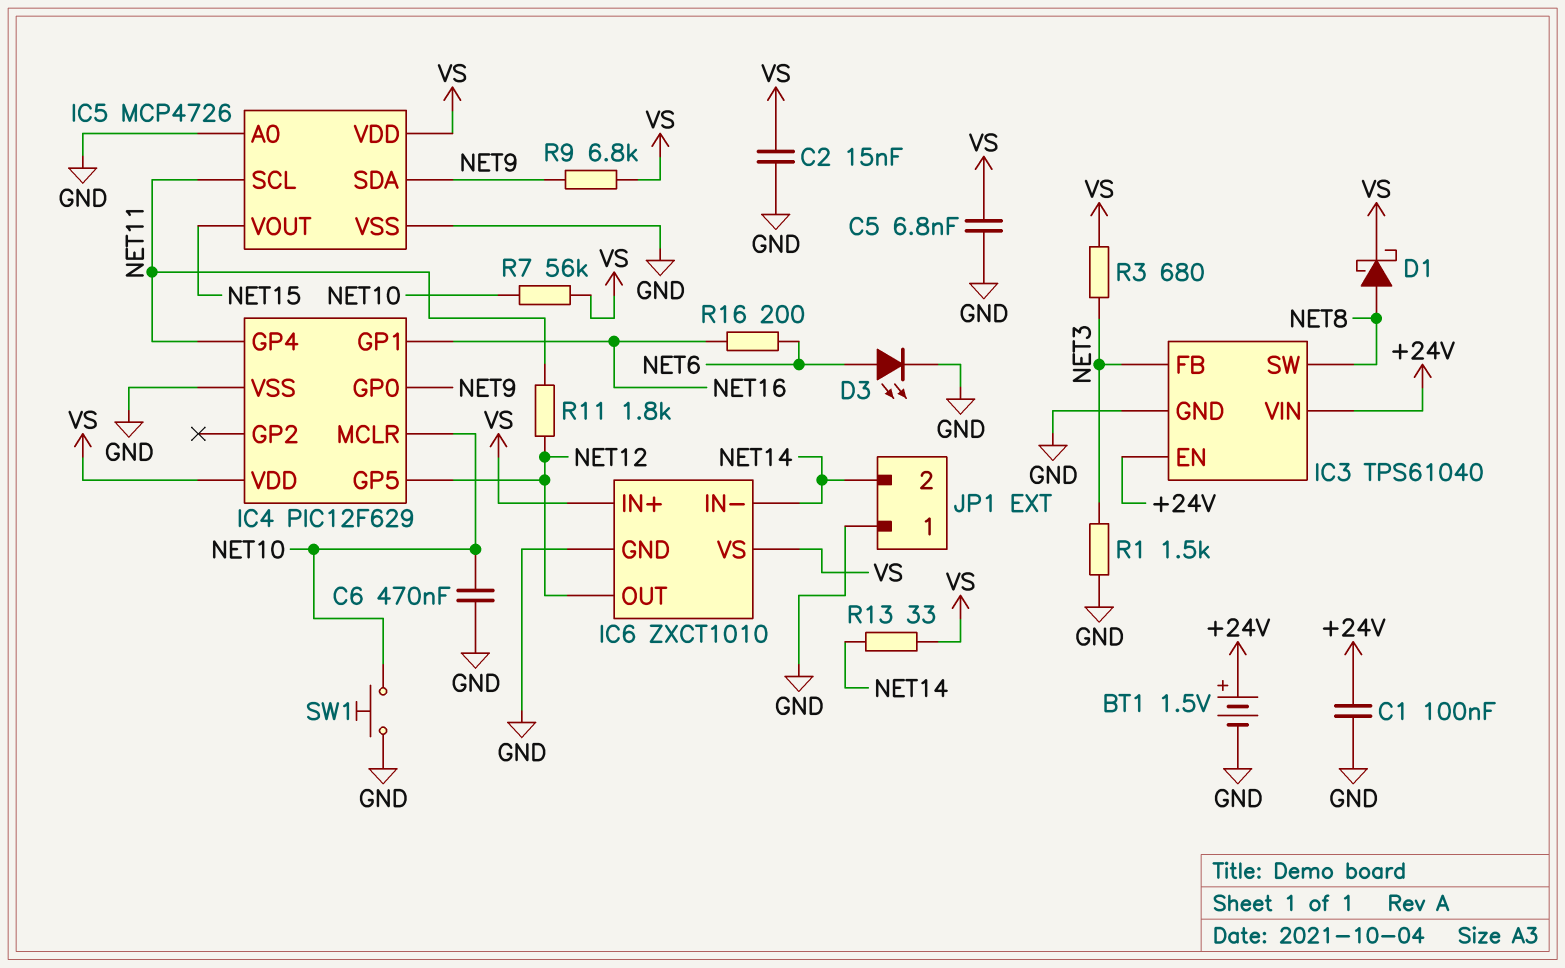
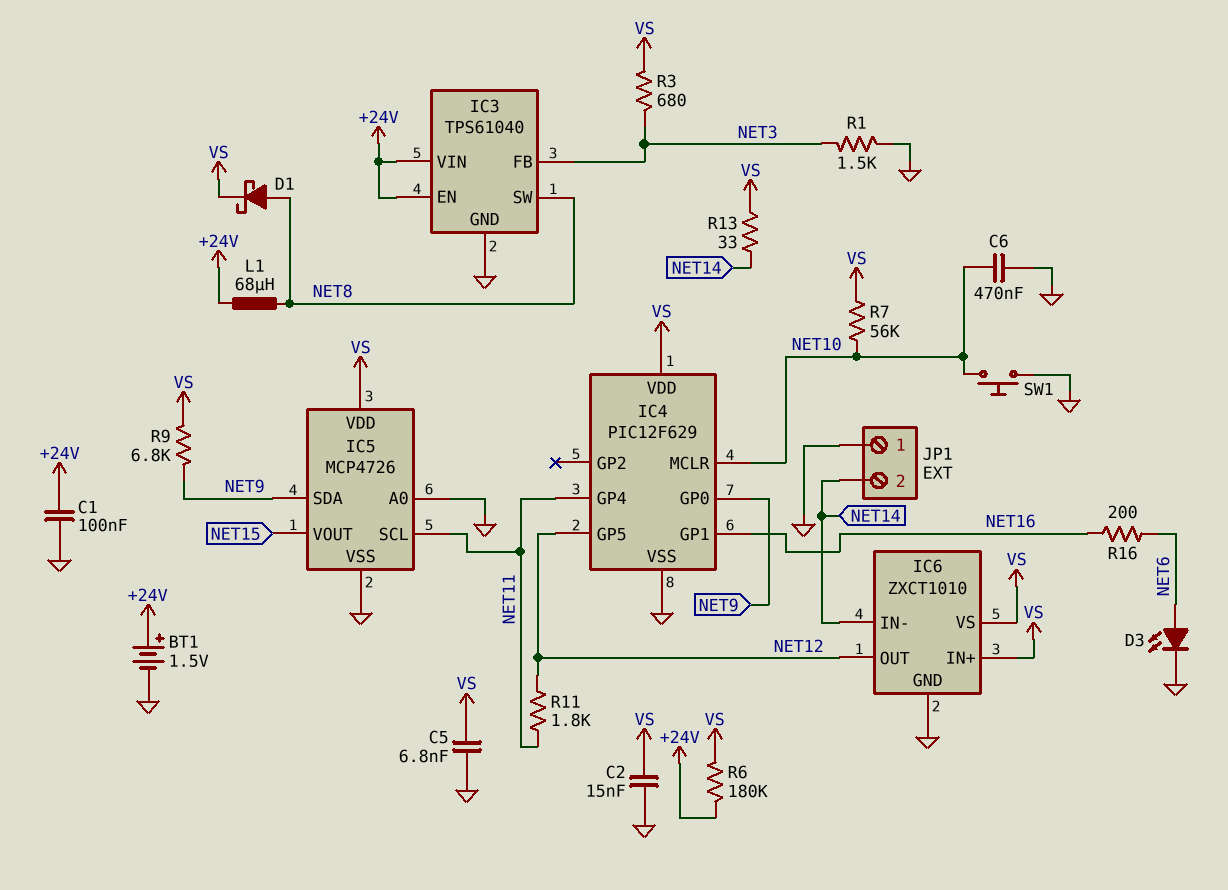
L1: none -> 68uH (+24V, NET8)
R6: none -> 180k (+24V, VS)

